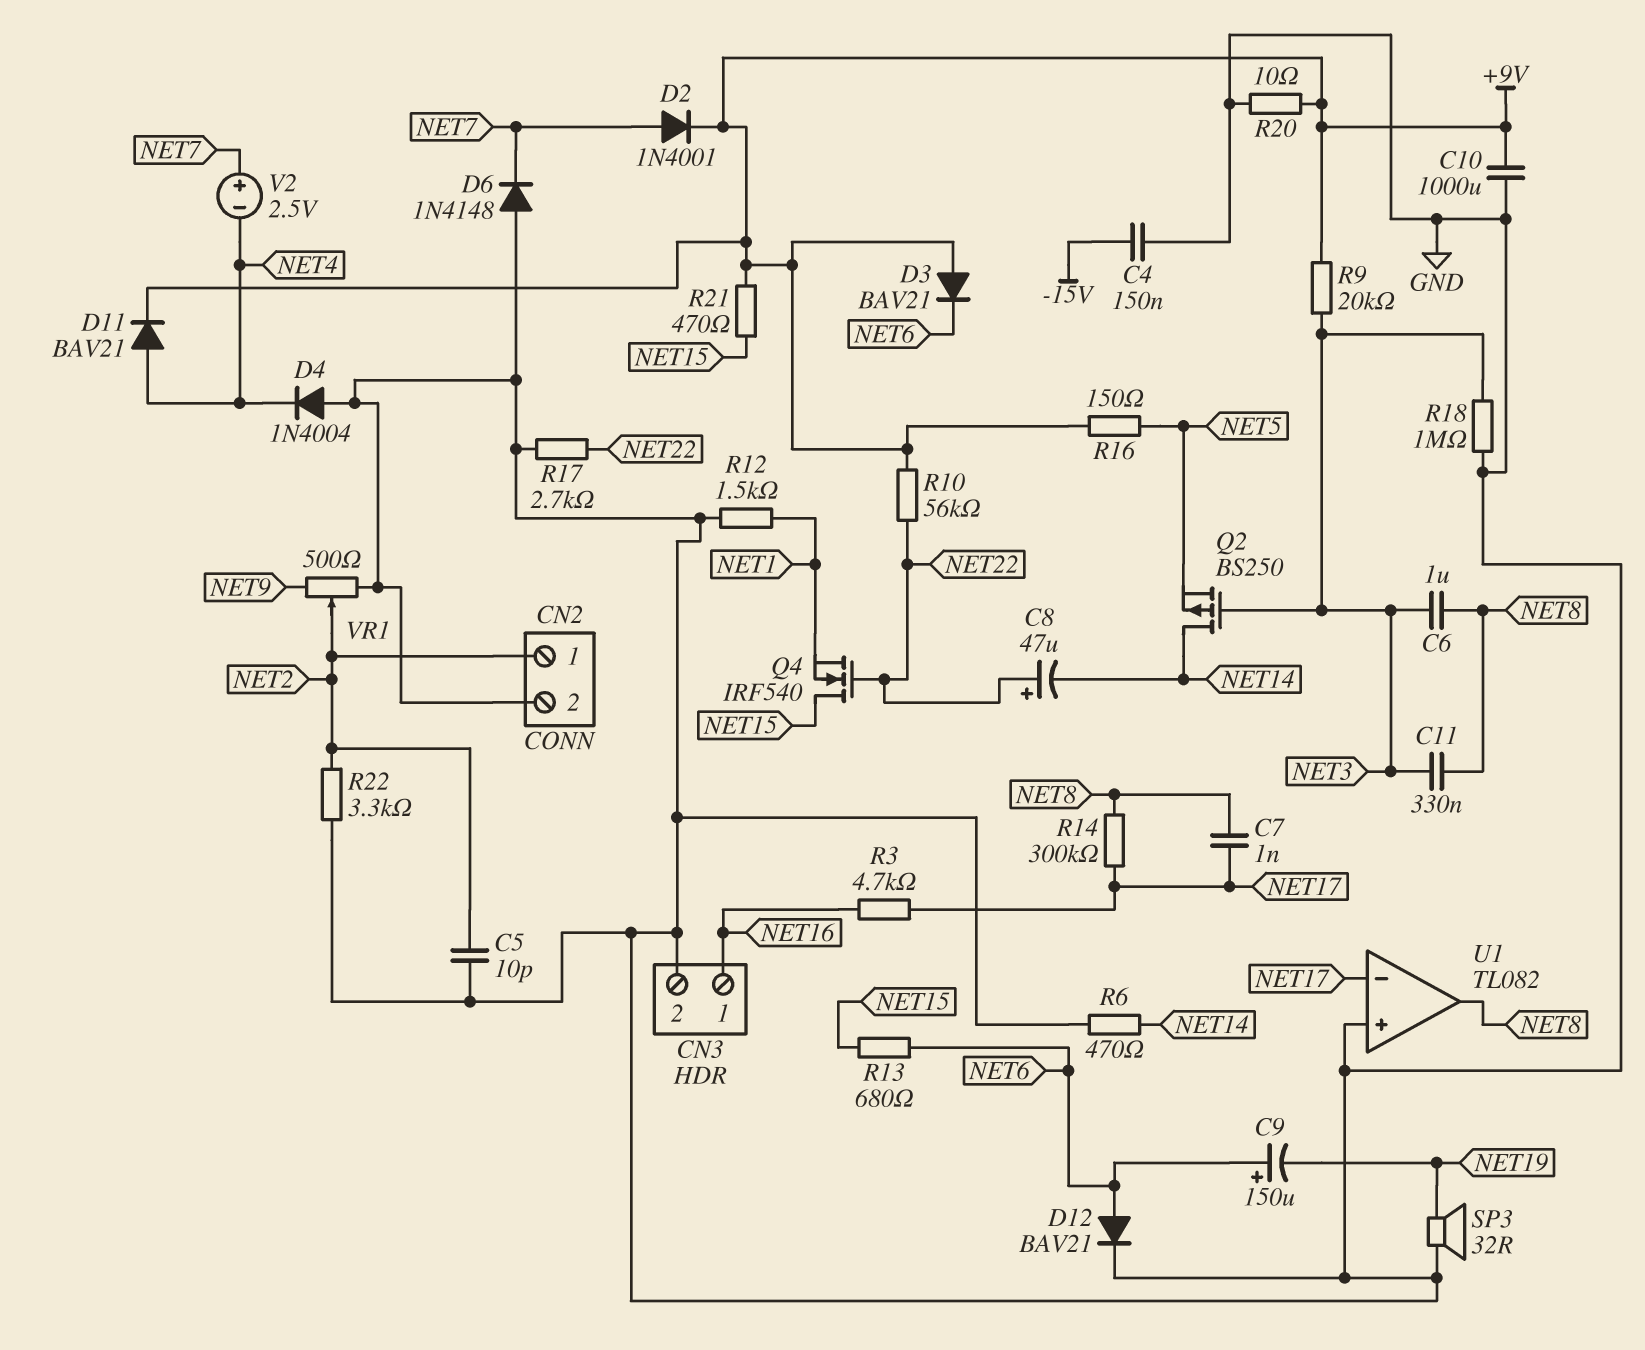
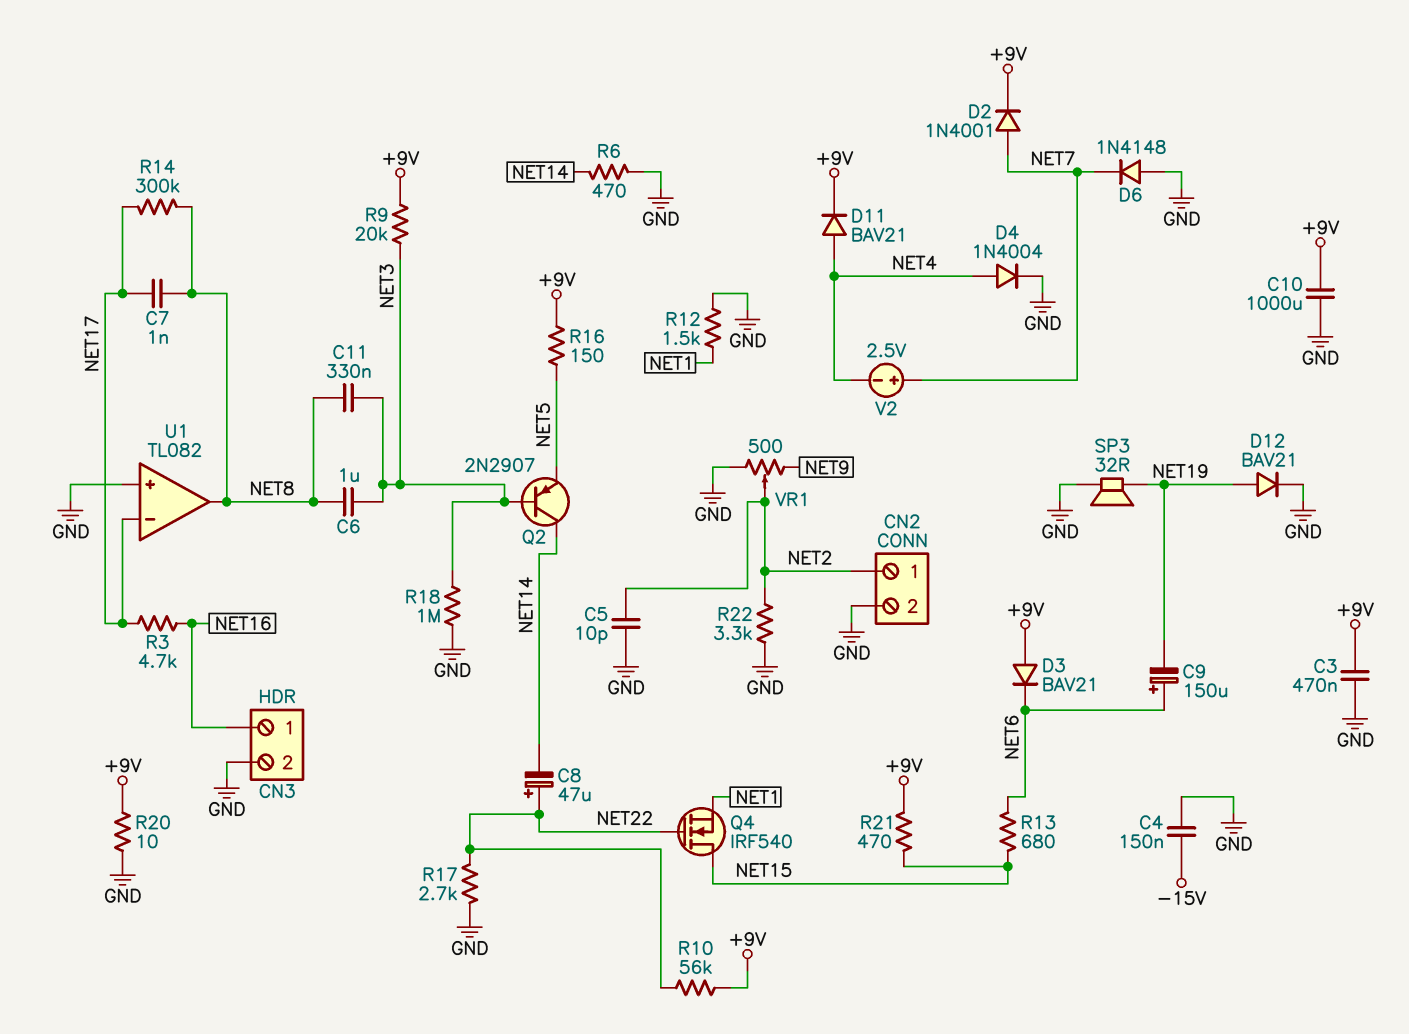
C3: none -> 470nF (+9V, GND)
D4: diode 1N4004 (A GND, K NET4) -> diode 1N4004 (A NET4, K GND)
D12: diode BAV21 (A NET6, K GND) -> diode BAV21 (A NET19, K GND)
Q2: PMOS BS250 (G NET3, D NET14, S NET5) -> PNP 2N2907 (B NET3, C NET14, E NET5)

